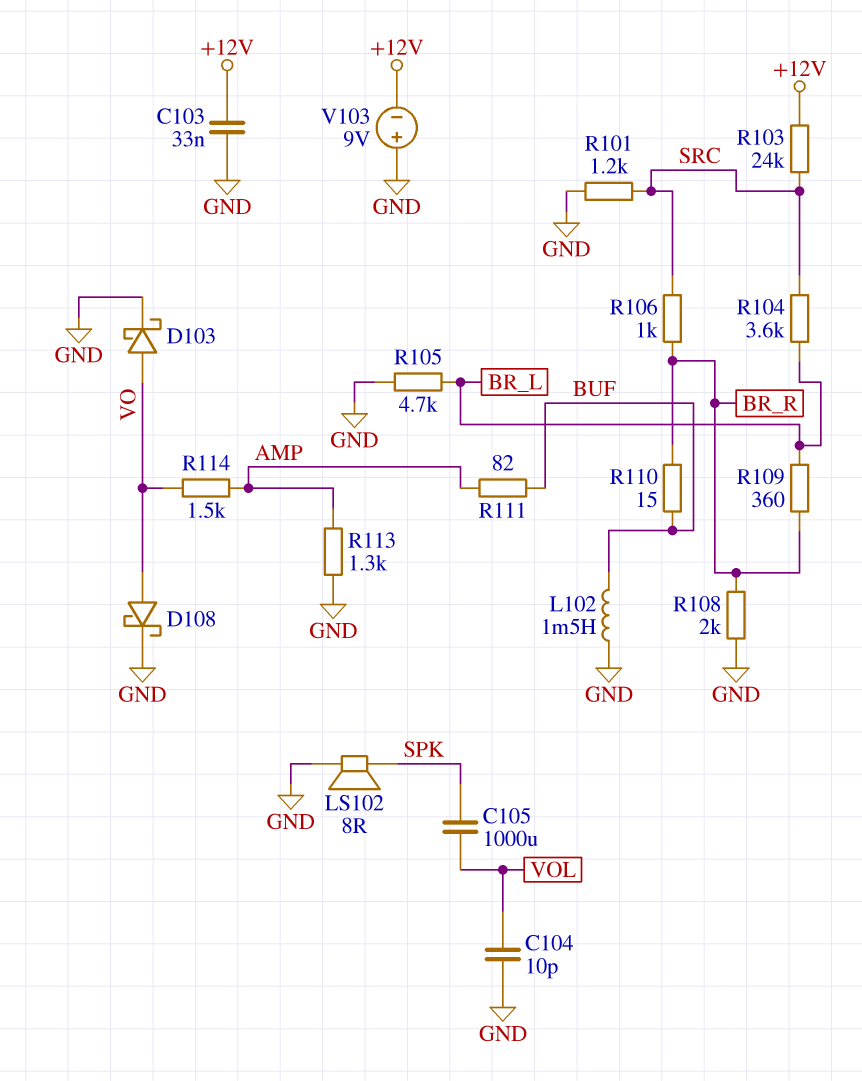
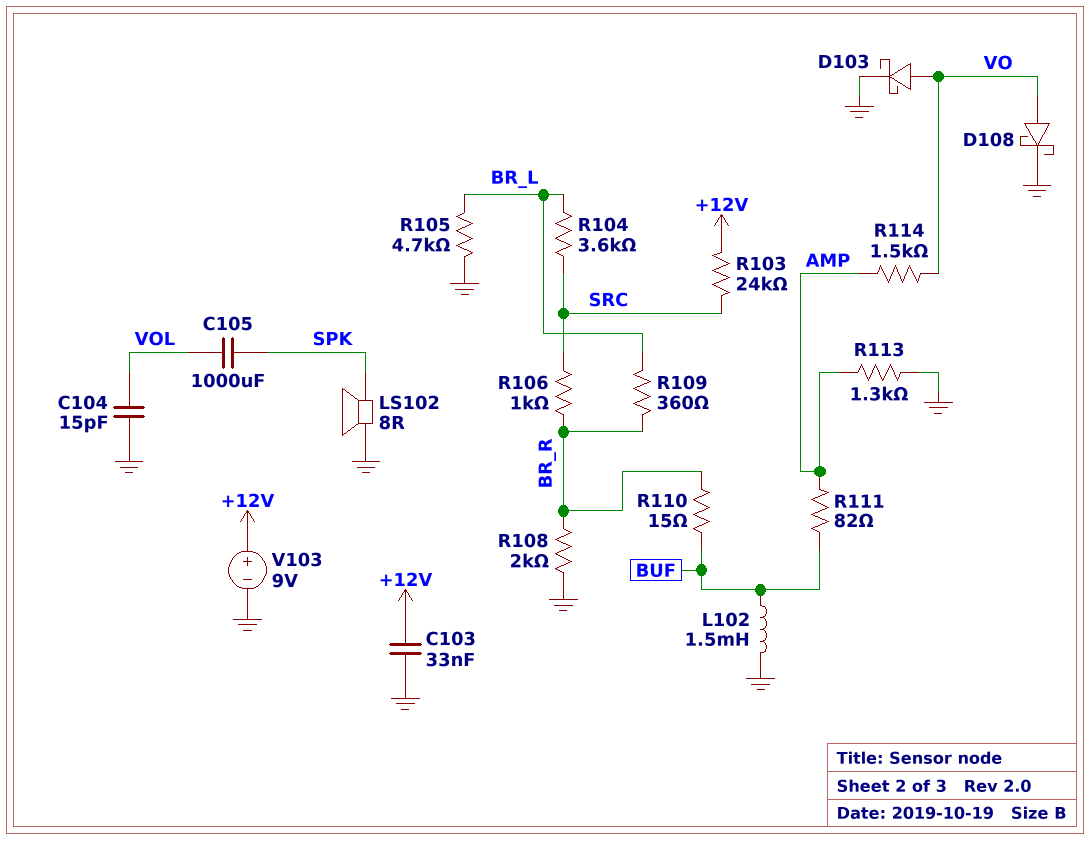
C104: 10pF (GND, VOL) -> 15pF (GND, VOL)
R101: 1.2k (GND, SRC) -> none
V103: 9V (plus GND, minus +12V) -> 9V (plus +12V, minus GND)

